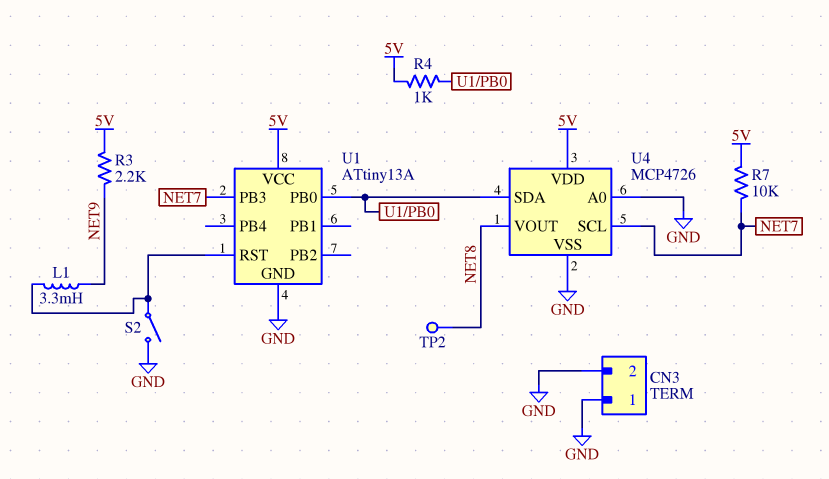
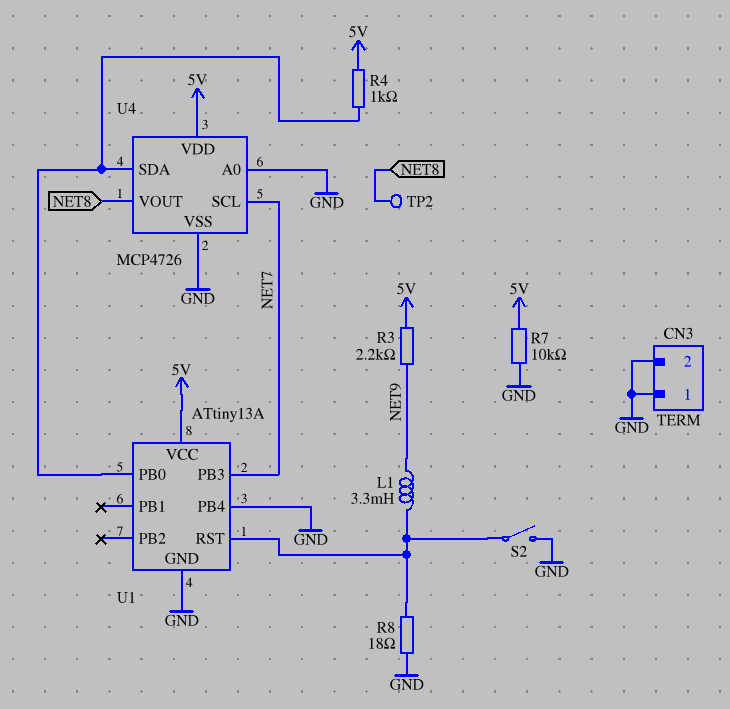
R7: 10k (5V, NET7) -> 10k (5V, GND)
R8: none -> 18 (GND, U1/RST)
U1 pin PB4: none -> GND

